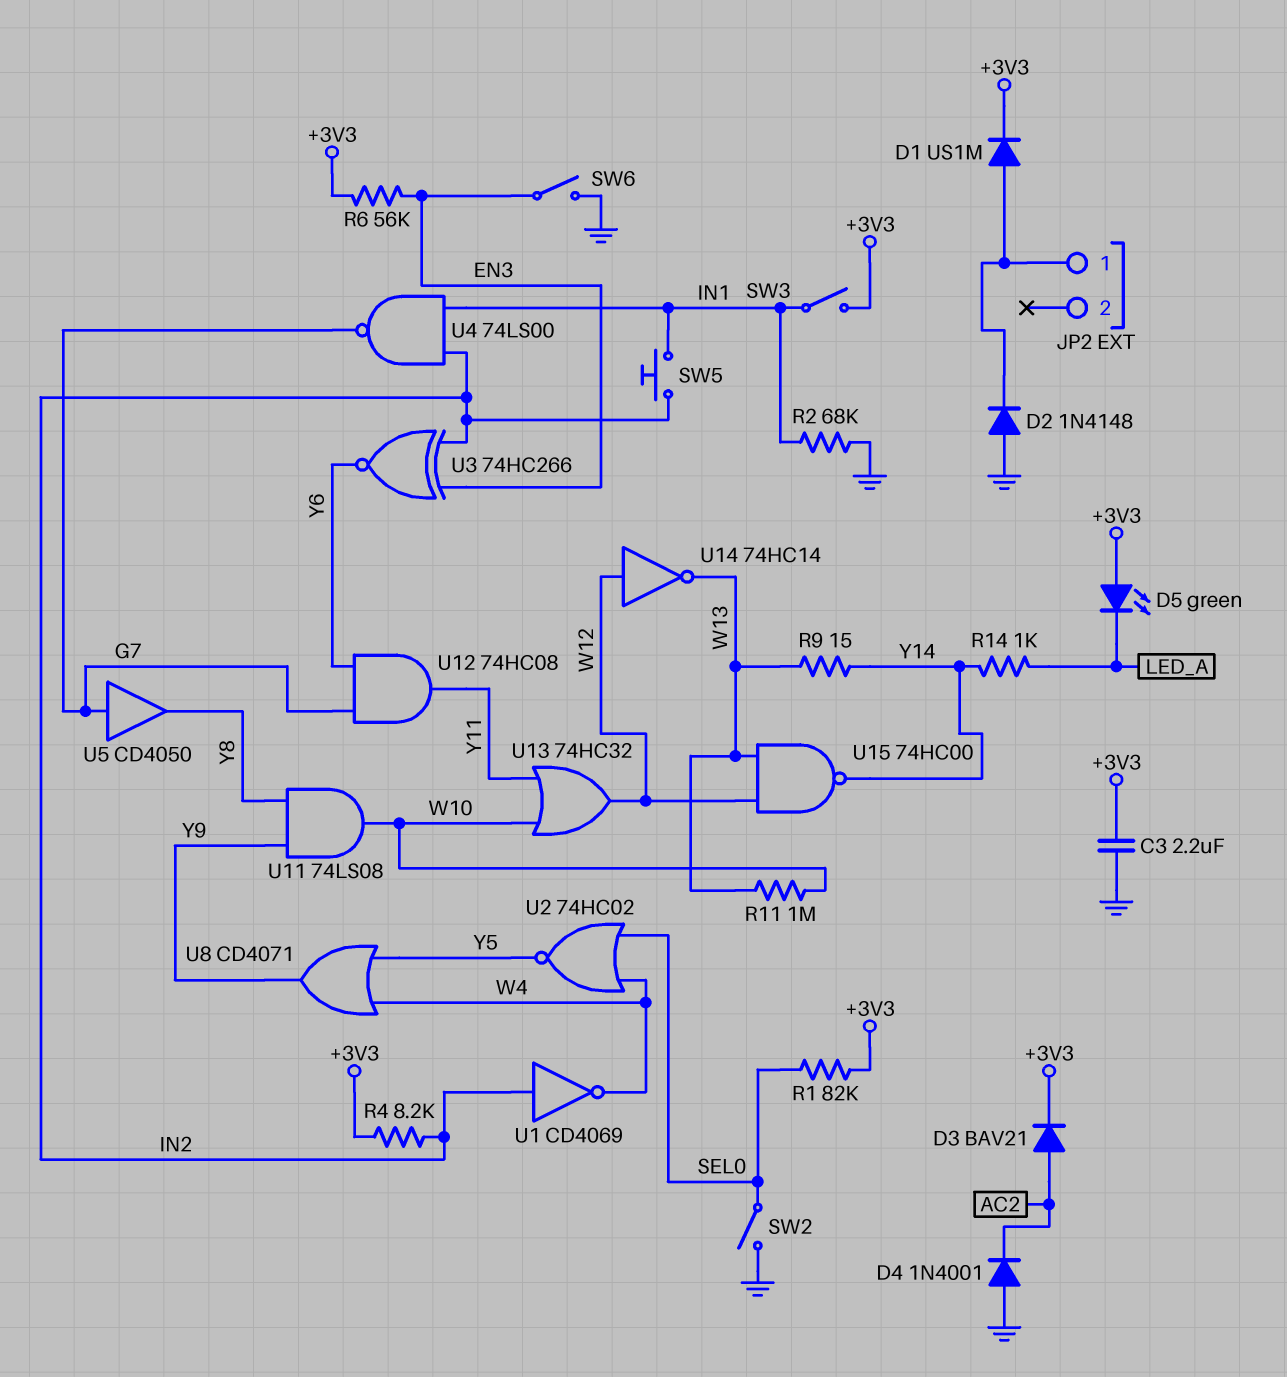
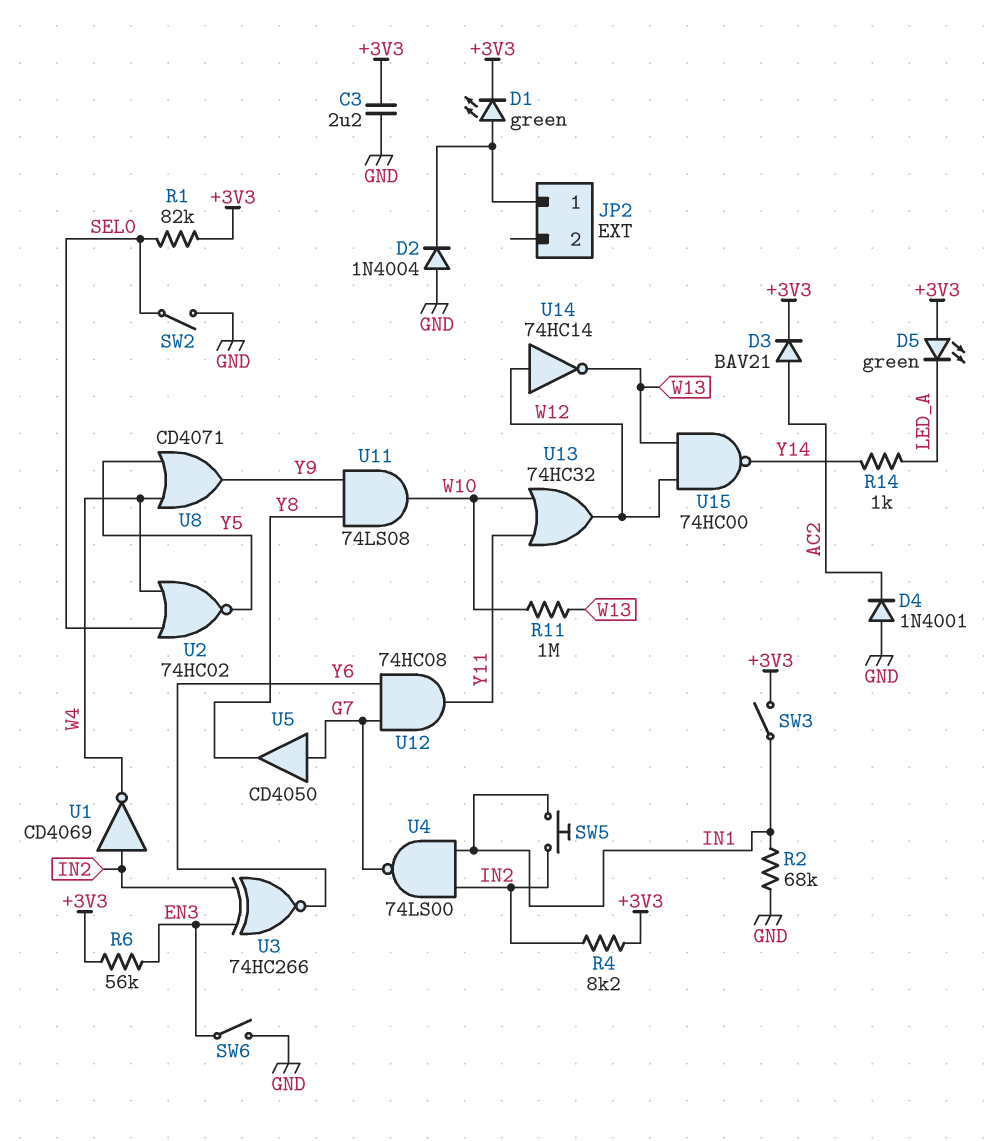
D1: diode US1M (A JP2/1, K +3V3) -> LED green (A JP2/1, K +3V3)
D2: diode 1N4148 (A GND, K JP2/1) -> diode 1N4004 (A GND, K JP2/1)
R9: 15 (W13, Y14) -> none

